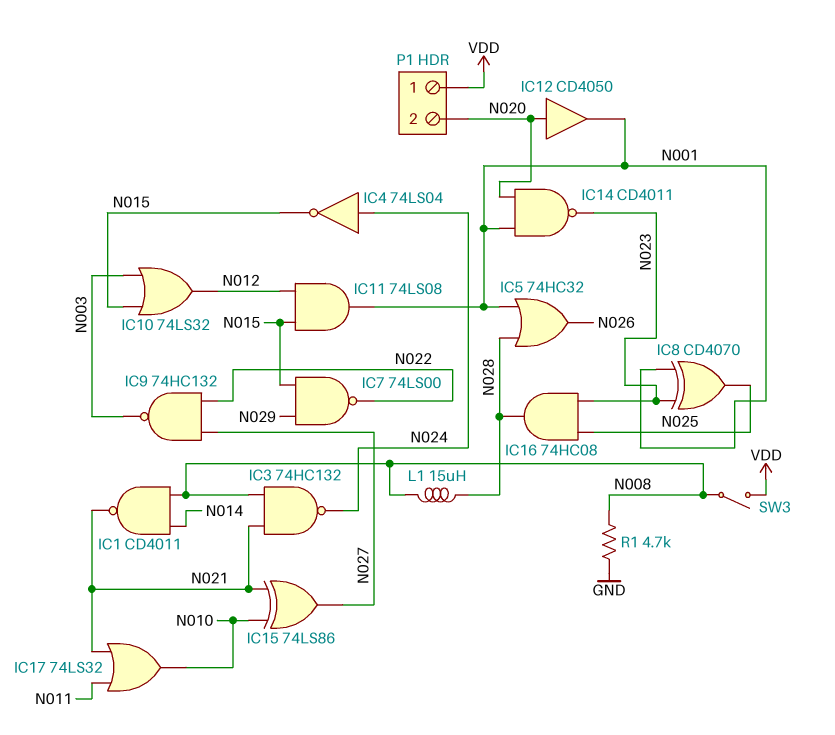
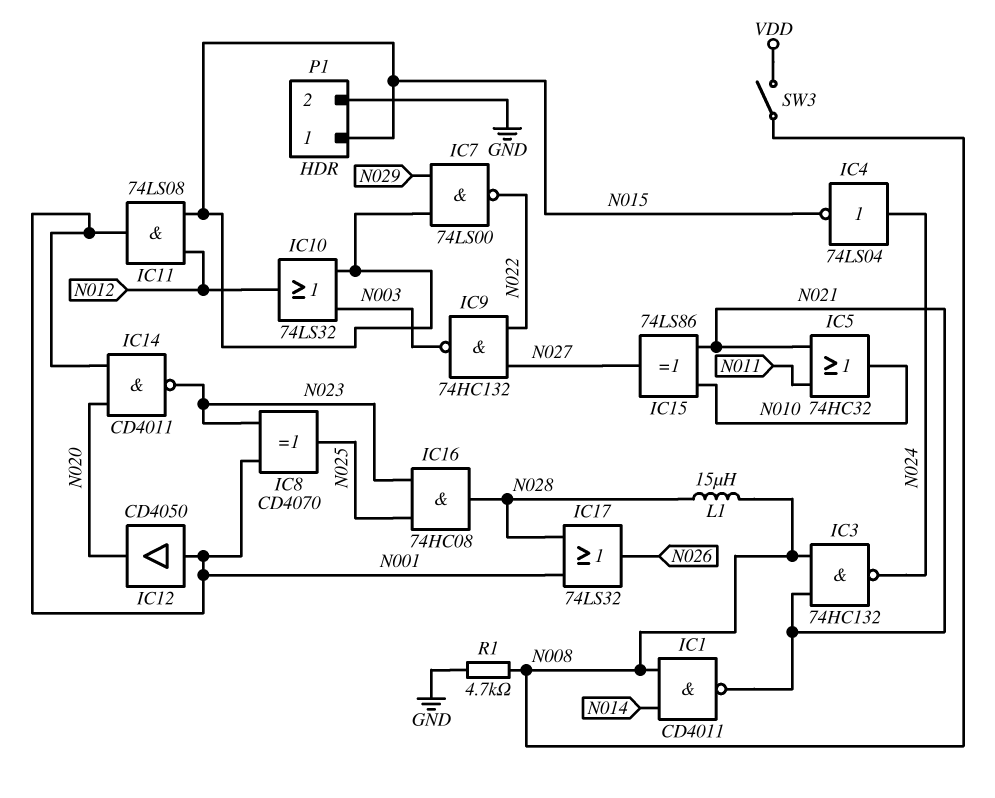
IC5: OR 74HC32 (in N001, in N028, out N026) -> OR 74HC32 (in N011, in N021, out N010)
IC12: buffer CD4050 (in N020, out N001) -> buffer CD4050 (in N001, out N020)
IC17: OR 74LS32 (in N011, in N021, out N010) -> OR 74LS32 (in N001, in N028, out N026)
P1 pin 1: VDD -> N015
P1 pin 2: N020 -> GND

